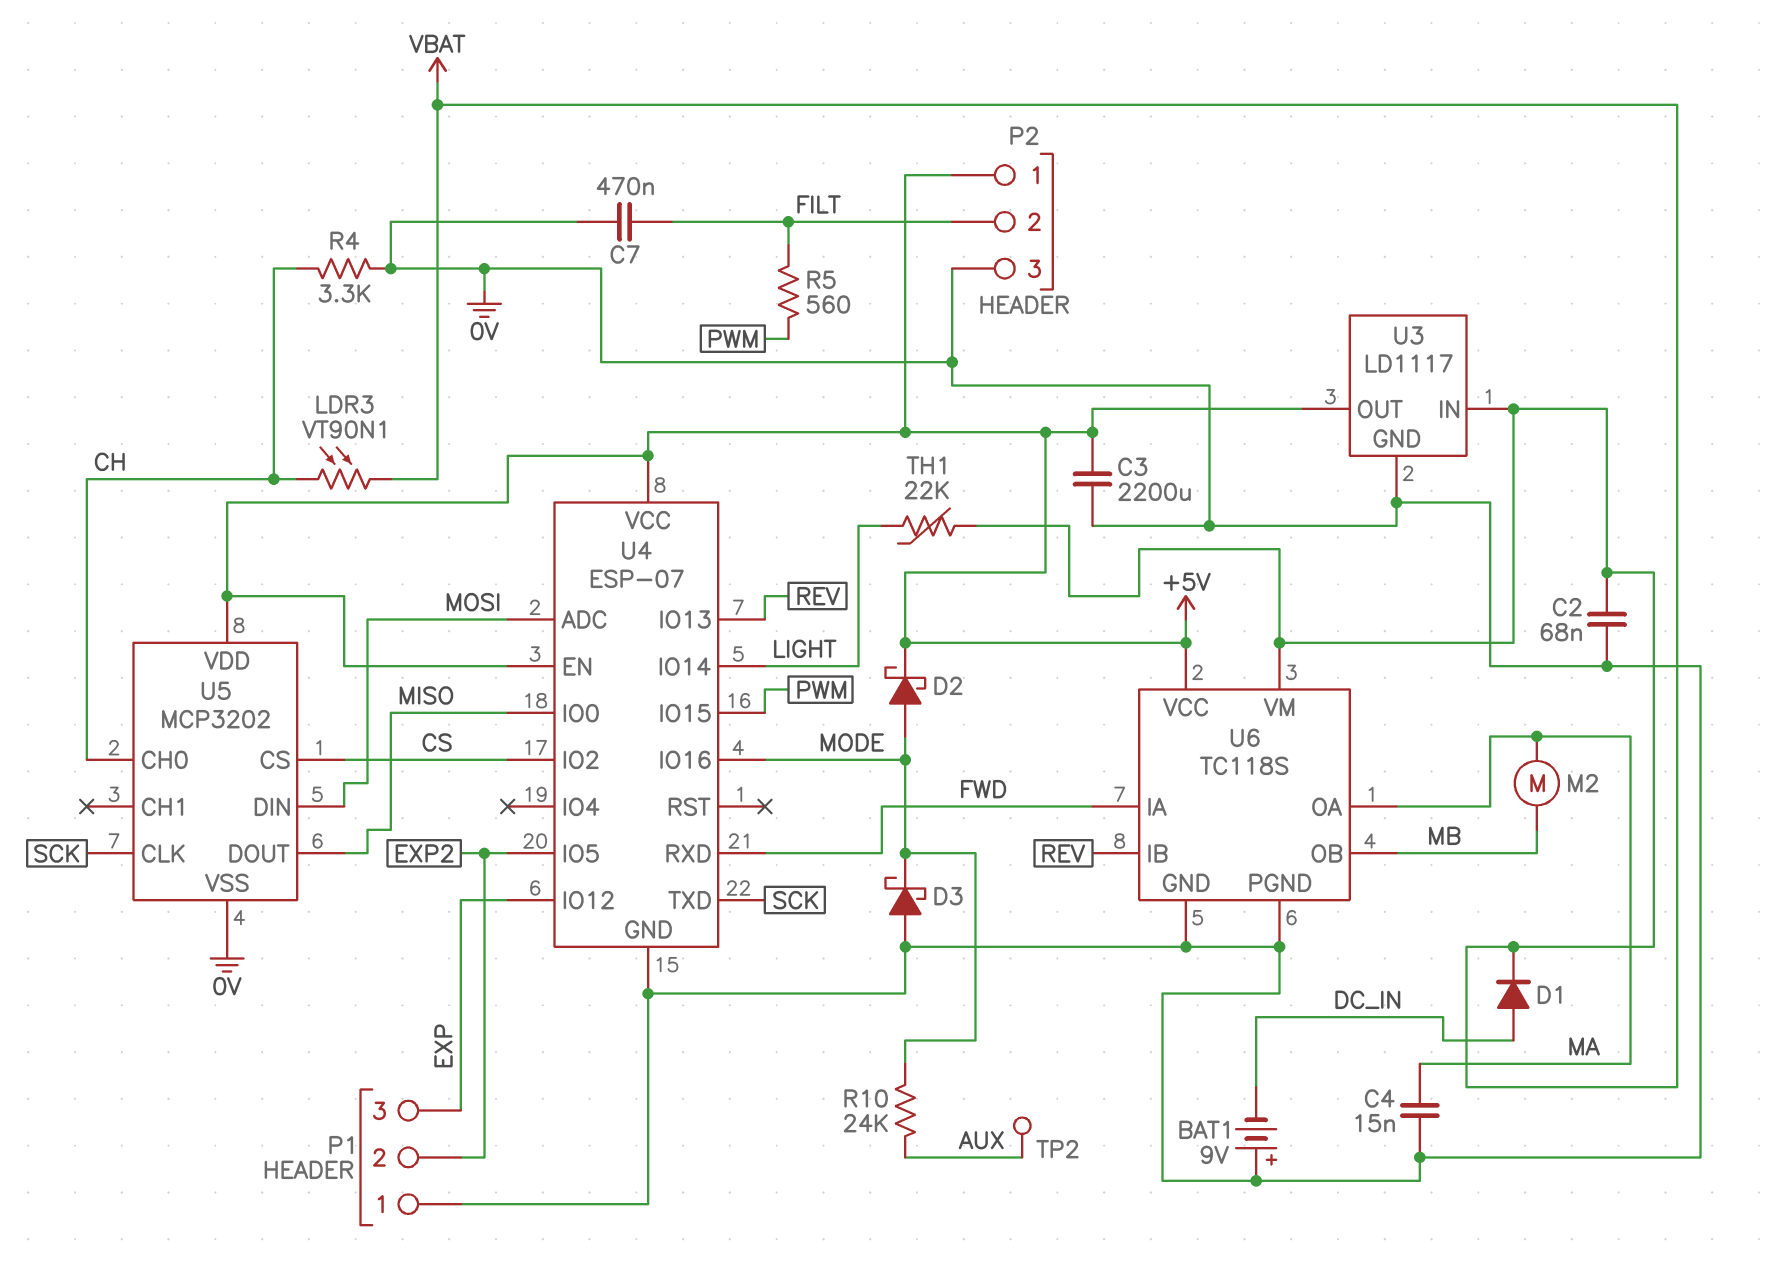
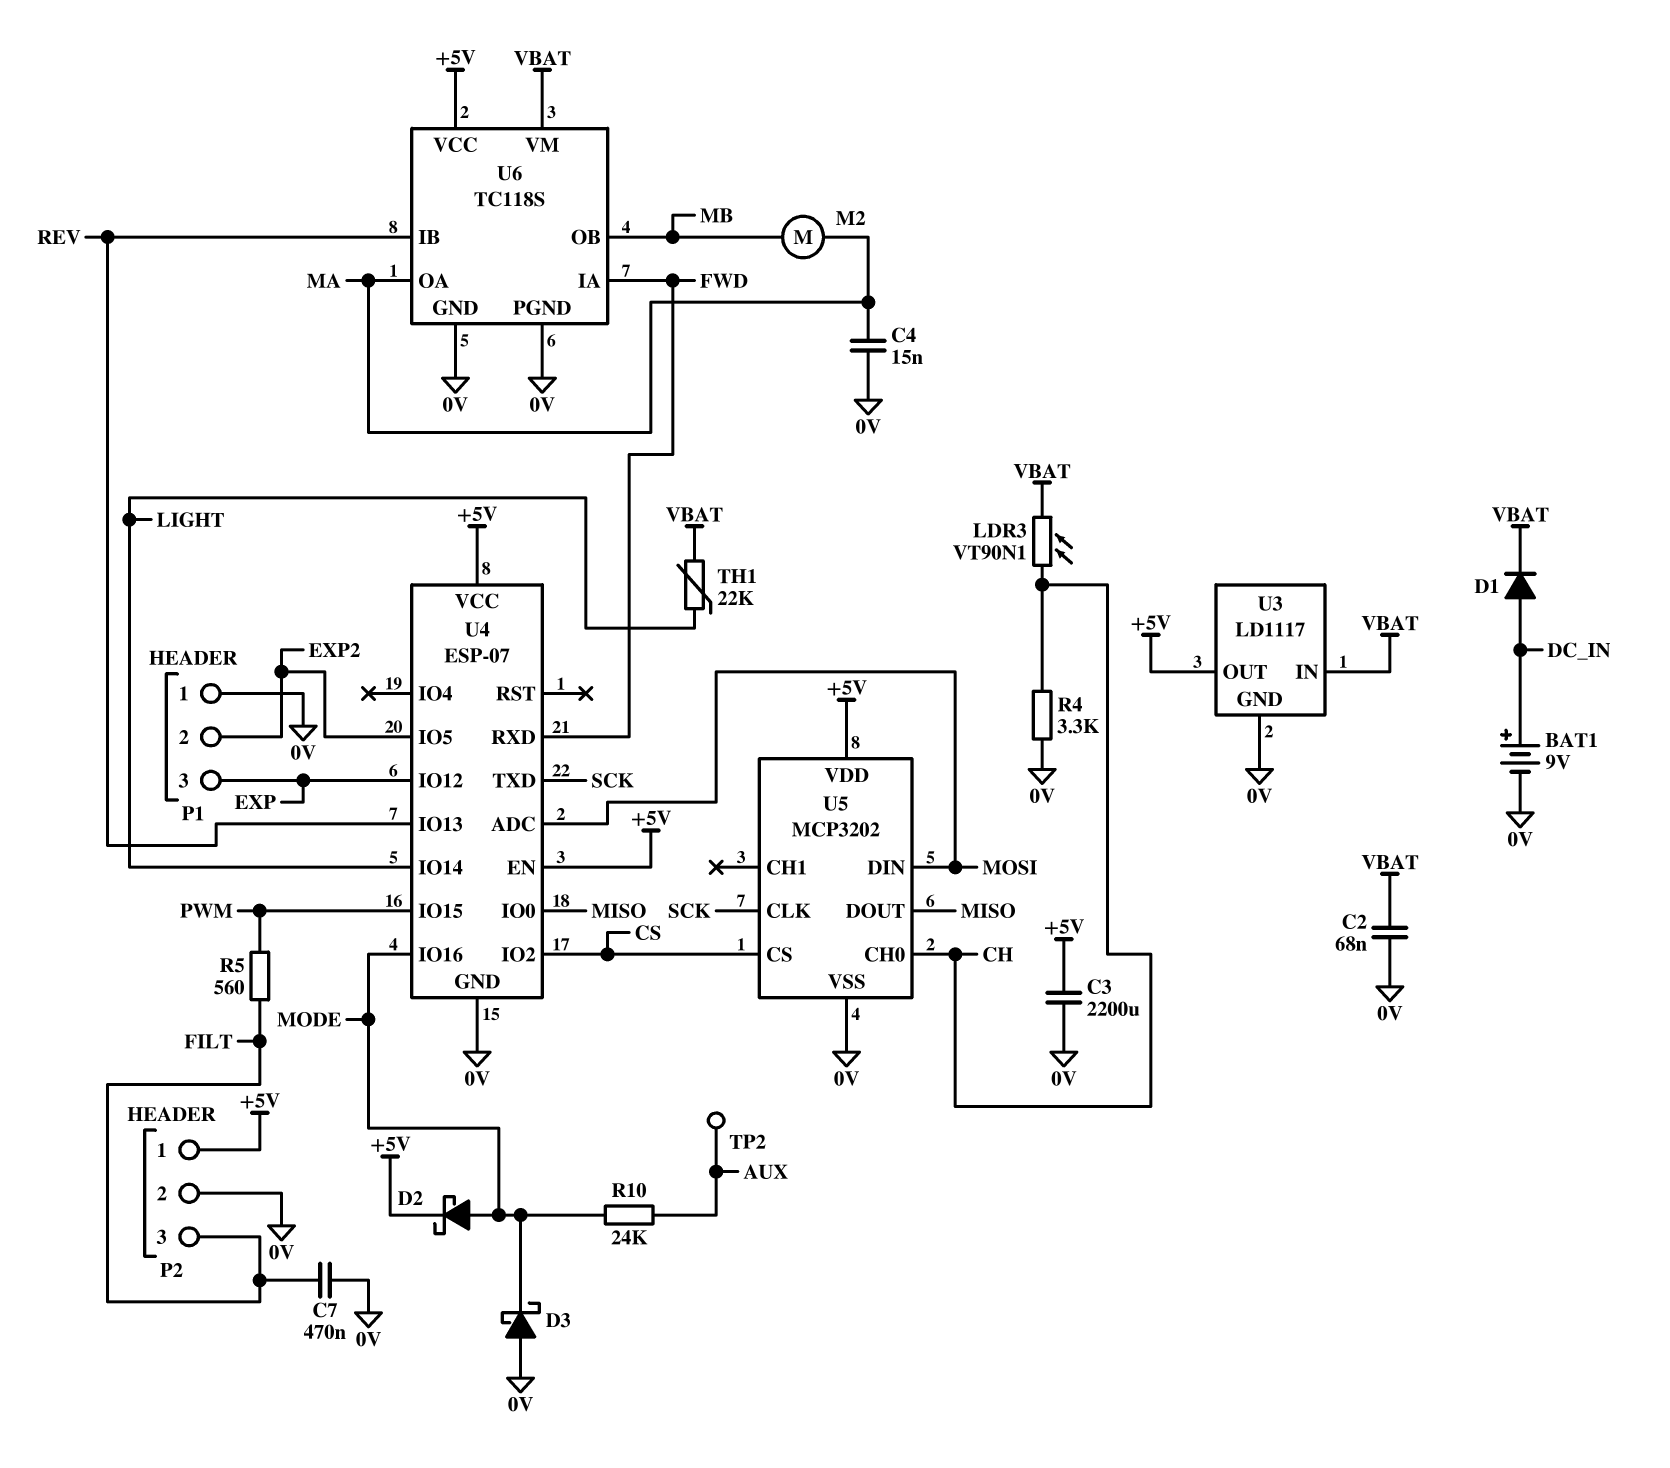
BAT1: 9V (plus 0V, minus DC_IN) -> 9V (plus DC_IN, minus 0V)
P2 pin 2: FILT -> 0V
P2 pin 3: 0V -> FILT

